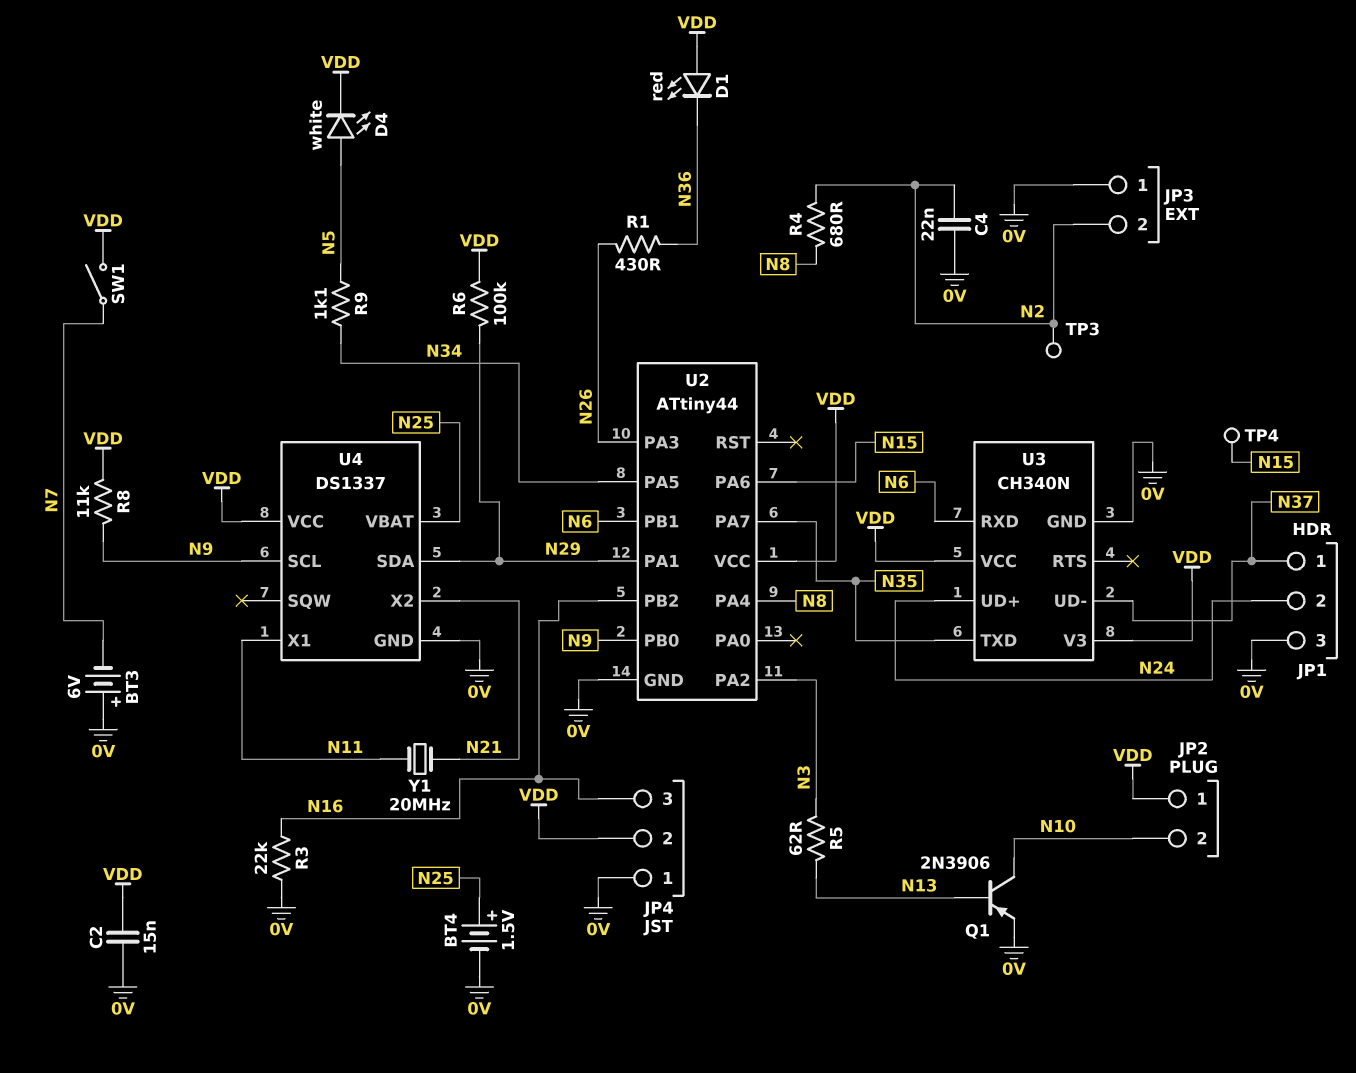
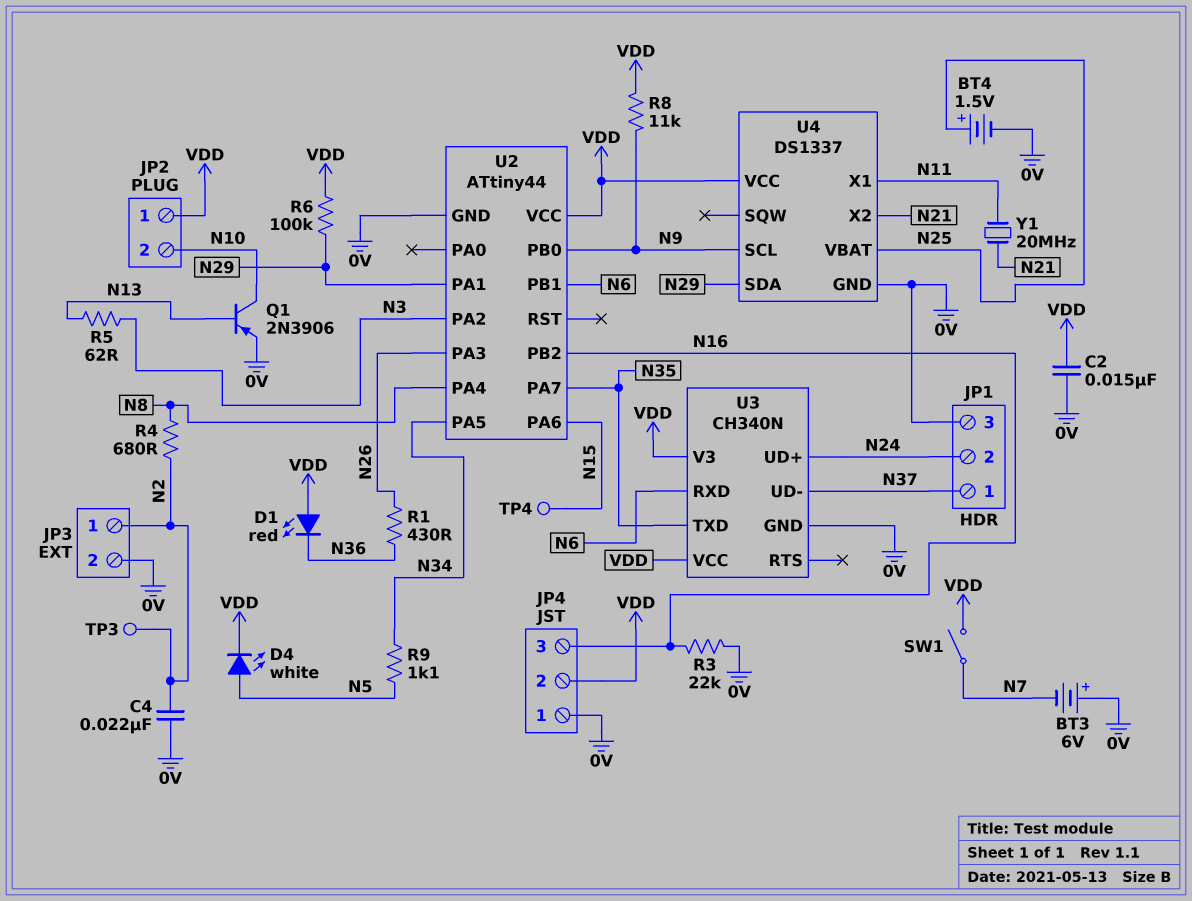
JP3 pin 1: 0V -> N2
JP3 pin 2: N2 -> 0V

